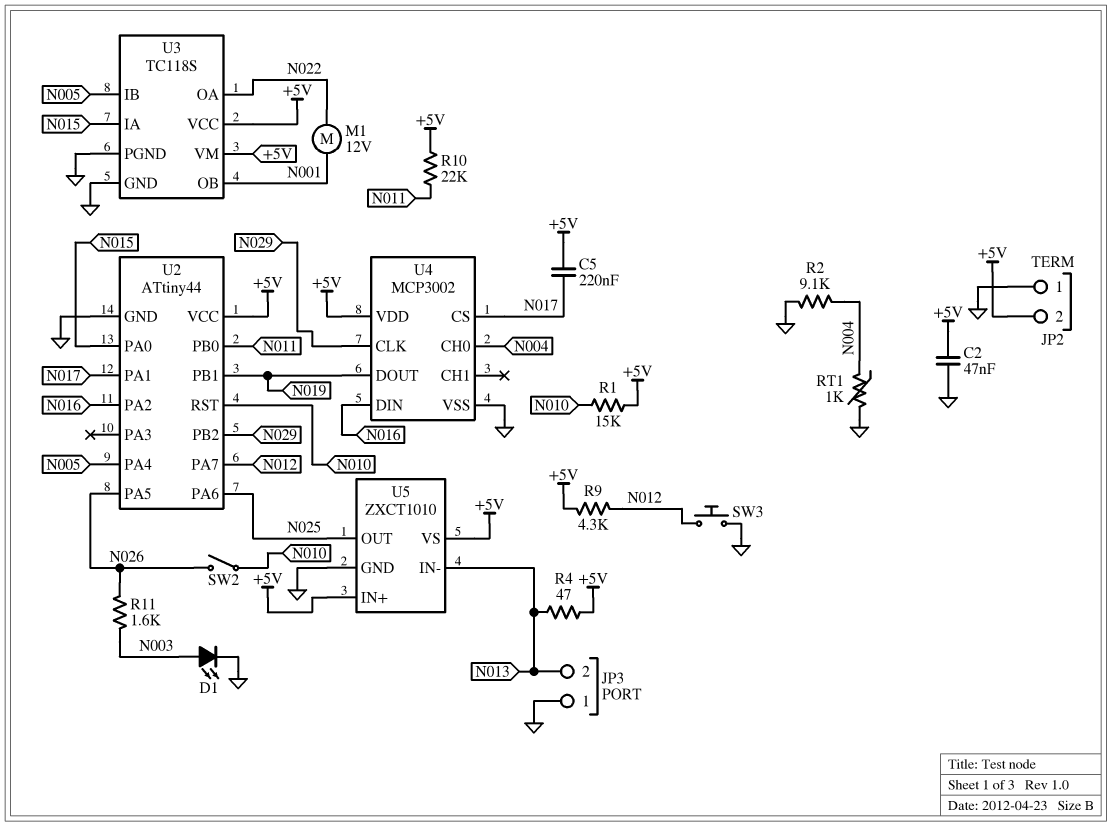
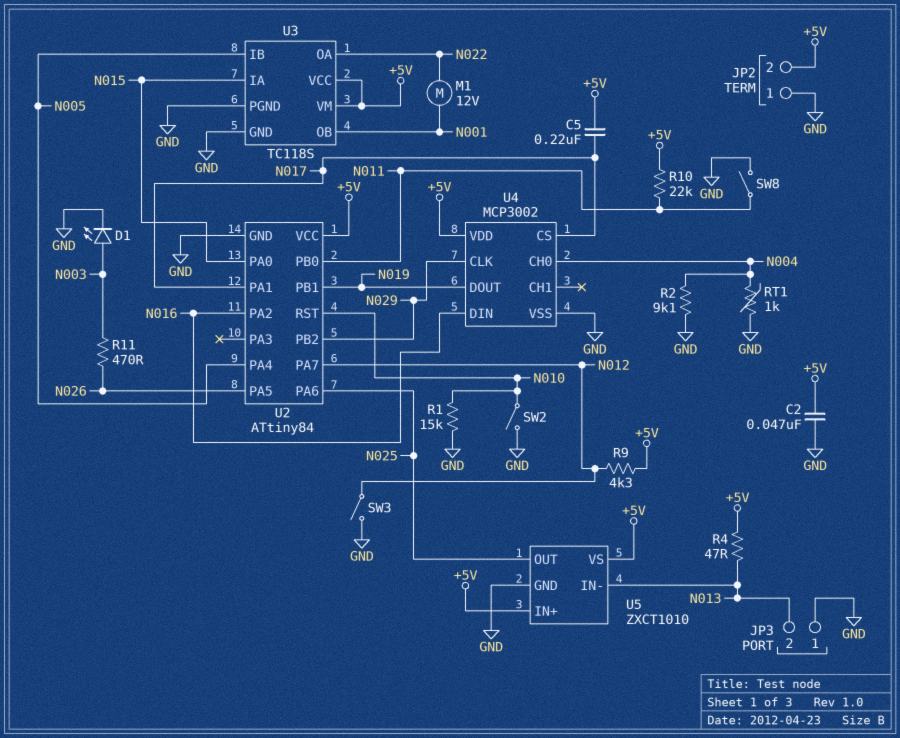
R1: 15k (+5V, N010) -> 15k (GND, N010)
R11: 1.6k (N003, N026) -> 470 (N003, N026)
SW2: switch (N010, N026) -> switch (GND, N010)
SW3: button (GND, N012) -> switch (GND, N012)
SW8: none -> switch (GND, N011)
U2: ATtiny44 -> ATtiny84

